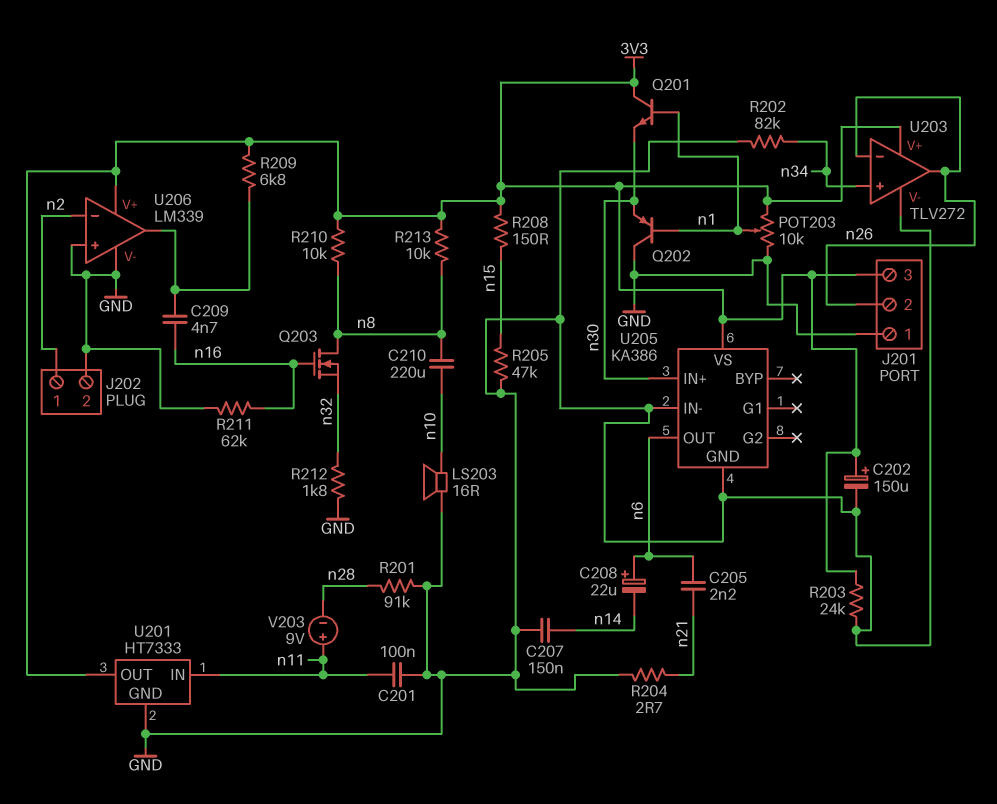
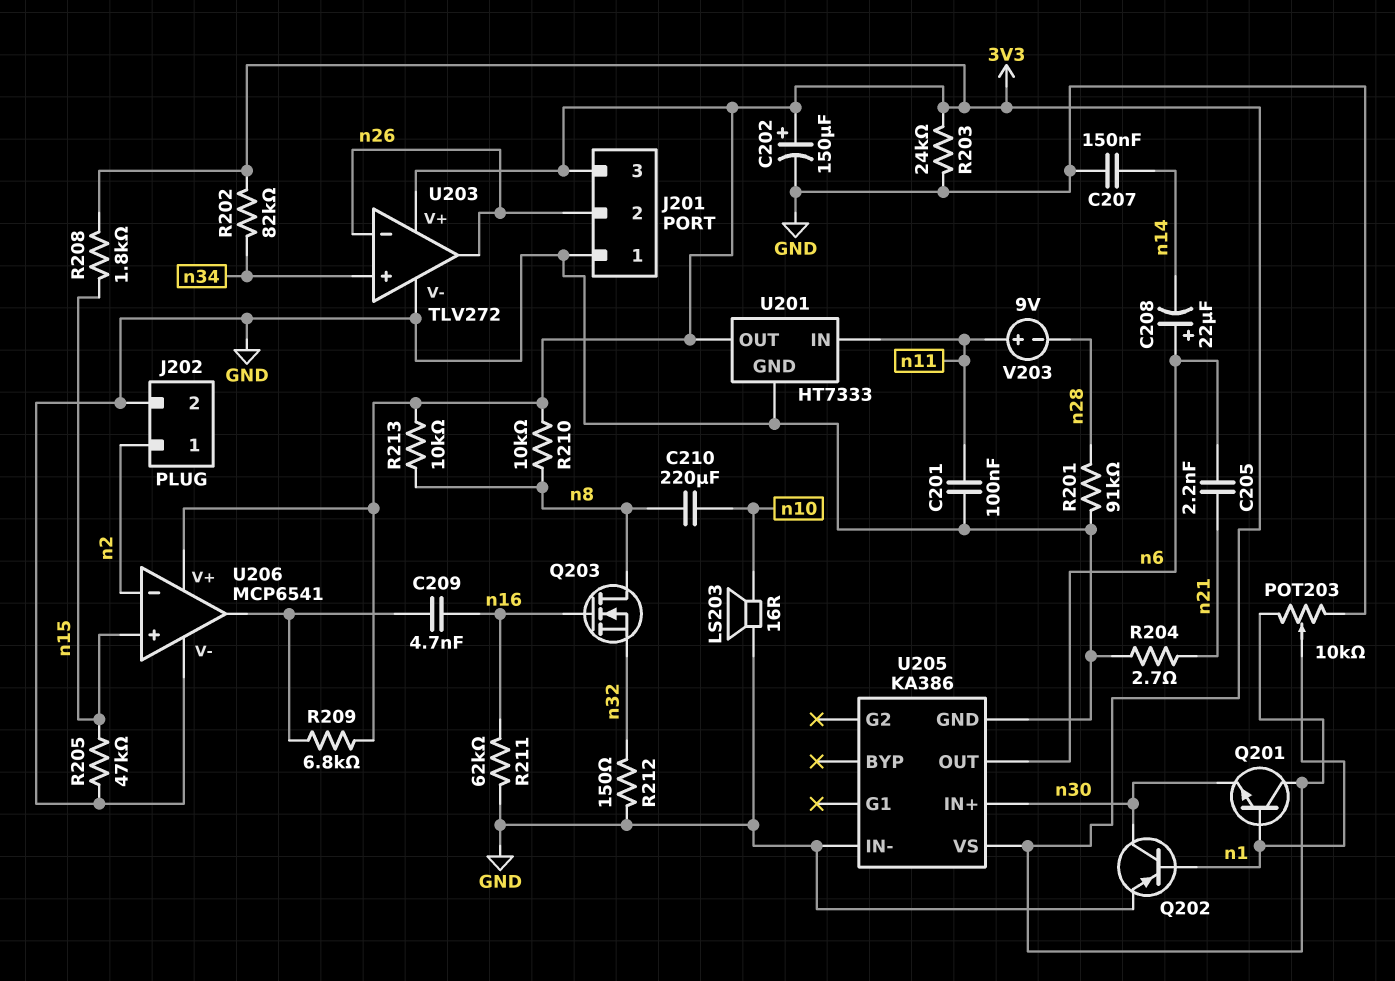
Q202: PNP (B n1, C GND, E n30) -> PNP (B n1, C n30, E GND)
R202: 82k (GND, n34) -> 82k (3V3, n34)
R208: 150 (3V3, n15) -> 1.8k (3V3, n15)
R212: 1.8k (GND, n32) -> 150 (GND, n32)
U206: LM339 -> MCP6541
U206 pin in+: GND -> n15

